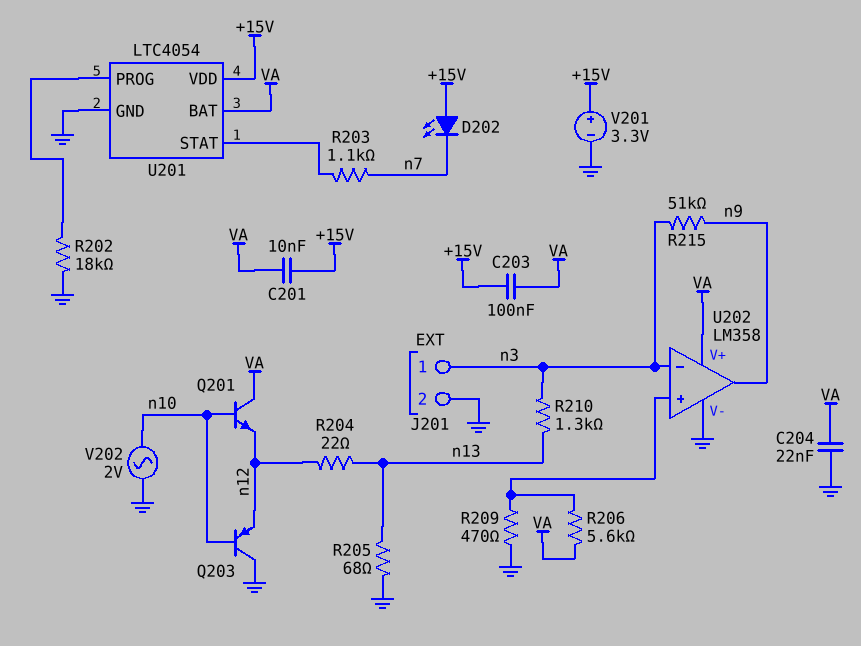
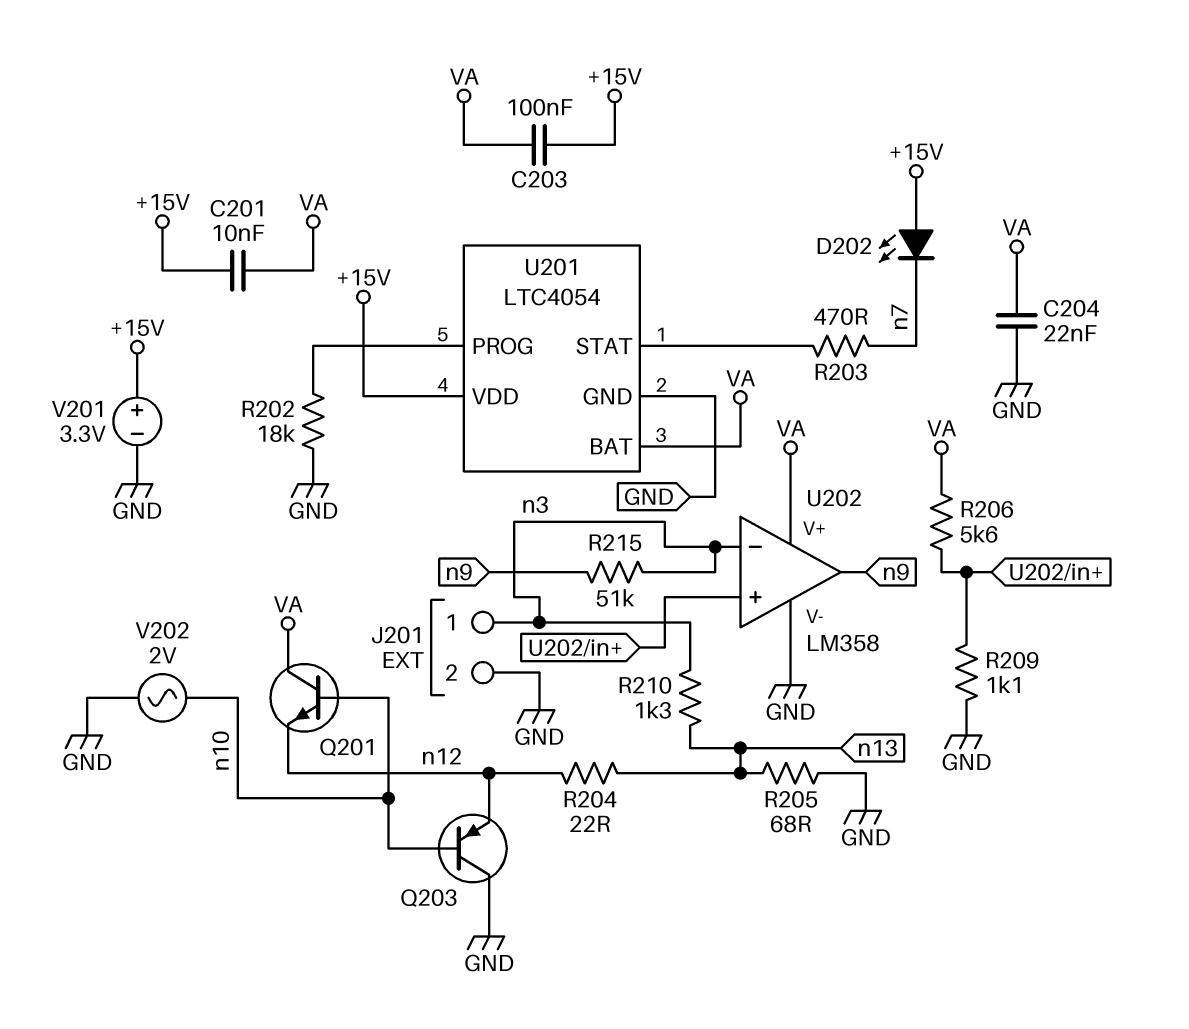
R203: 1.1k (U201/STAT, n7) -> 470 (U201/STAT, n7)
R209: 470 (GND, U202/in+) -> 1.1k (GND, U202/in+)

